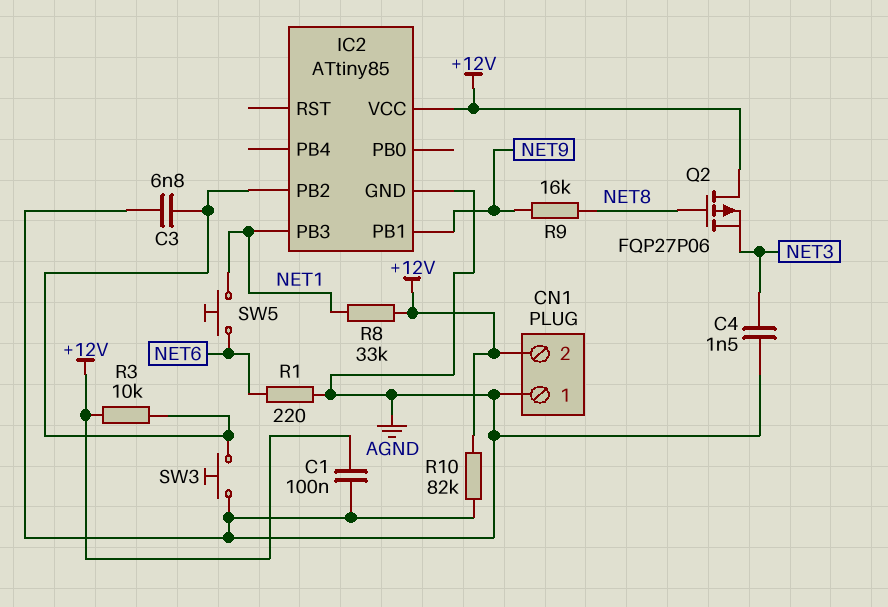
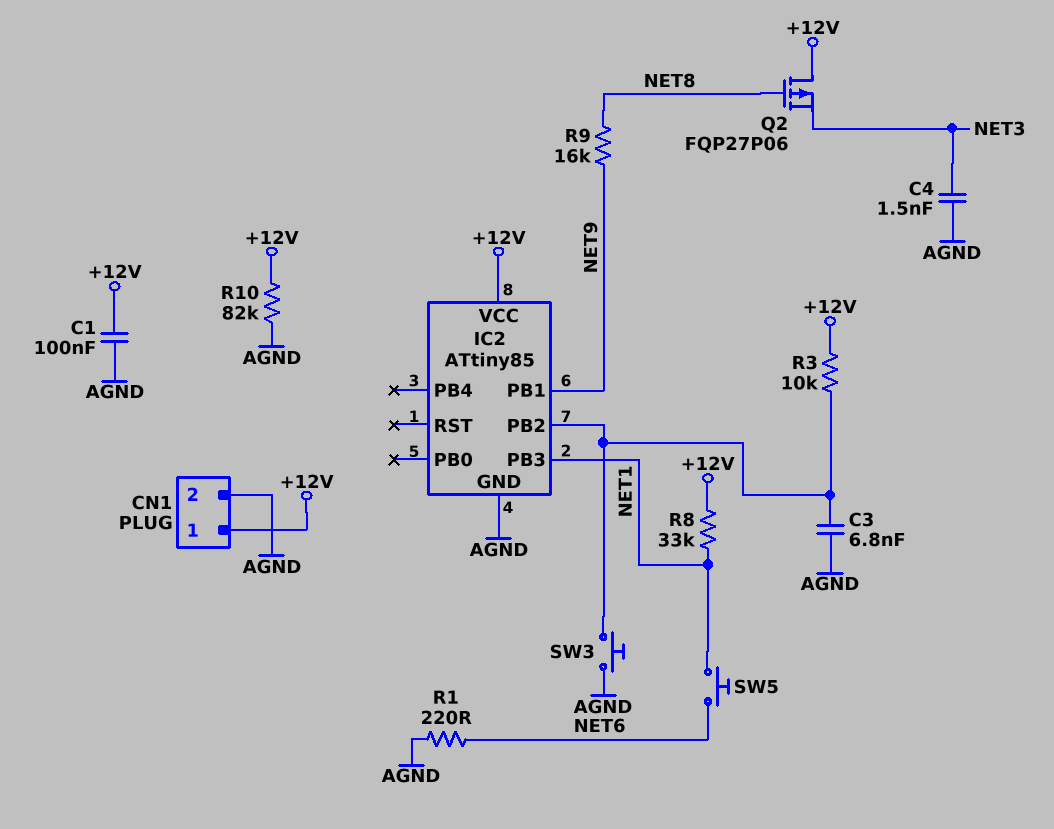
CN1 pin 1: AGND -> +12V
CN1 pin 2: +12V -> AGND

